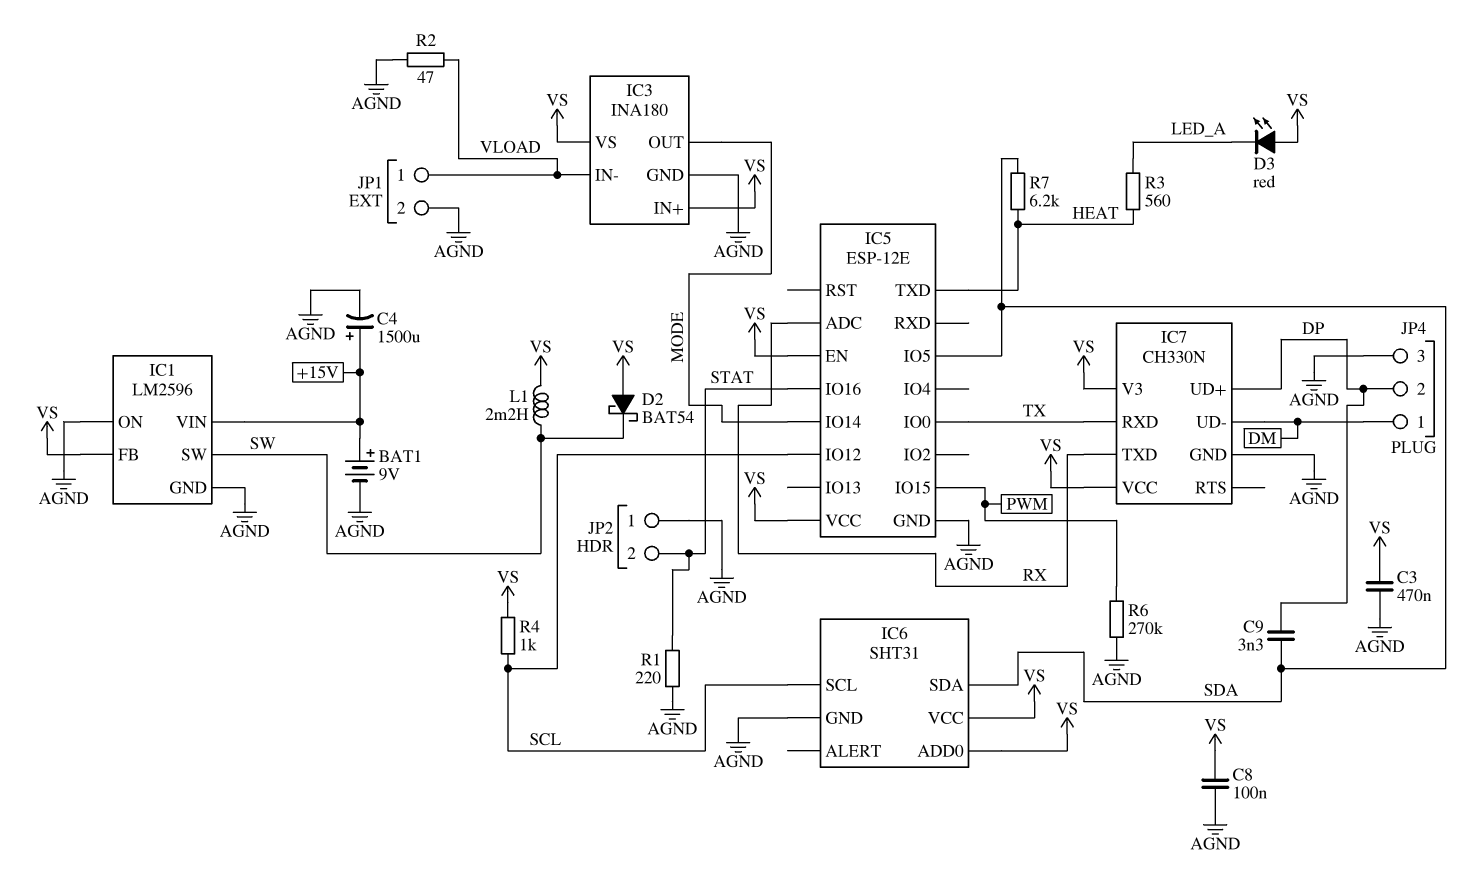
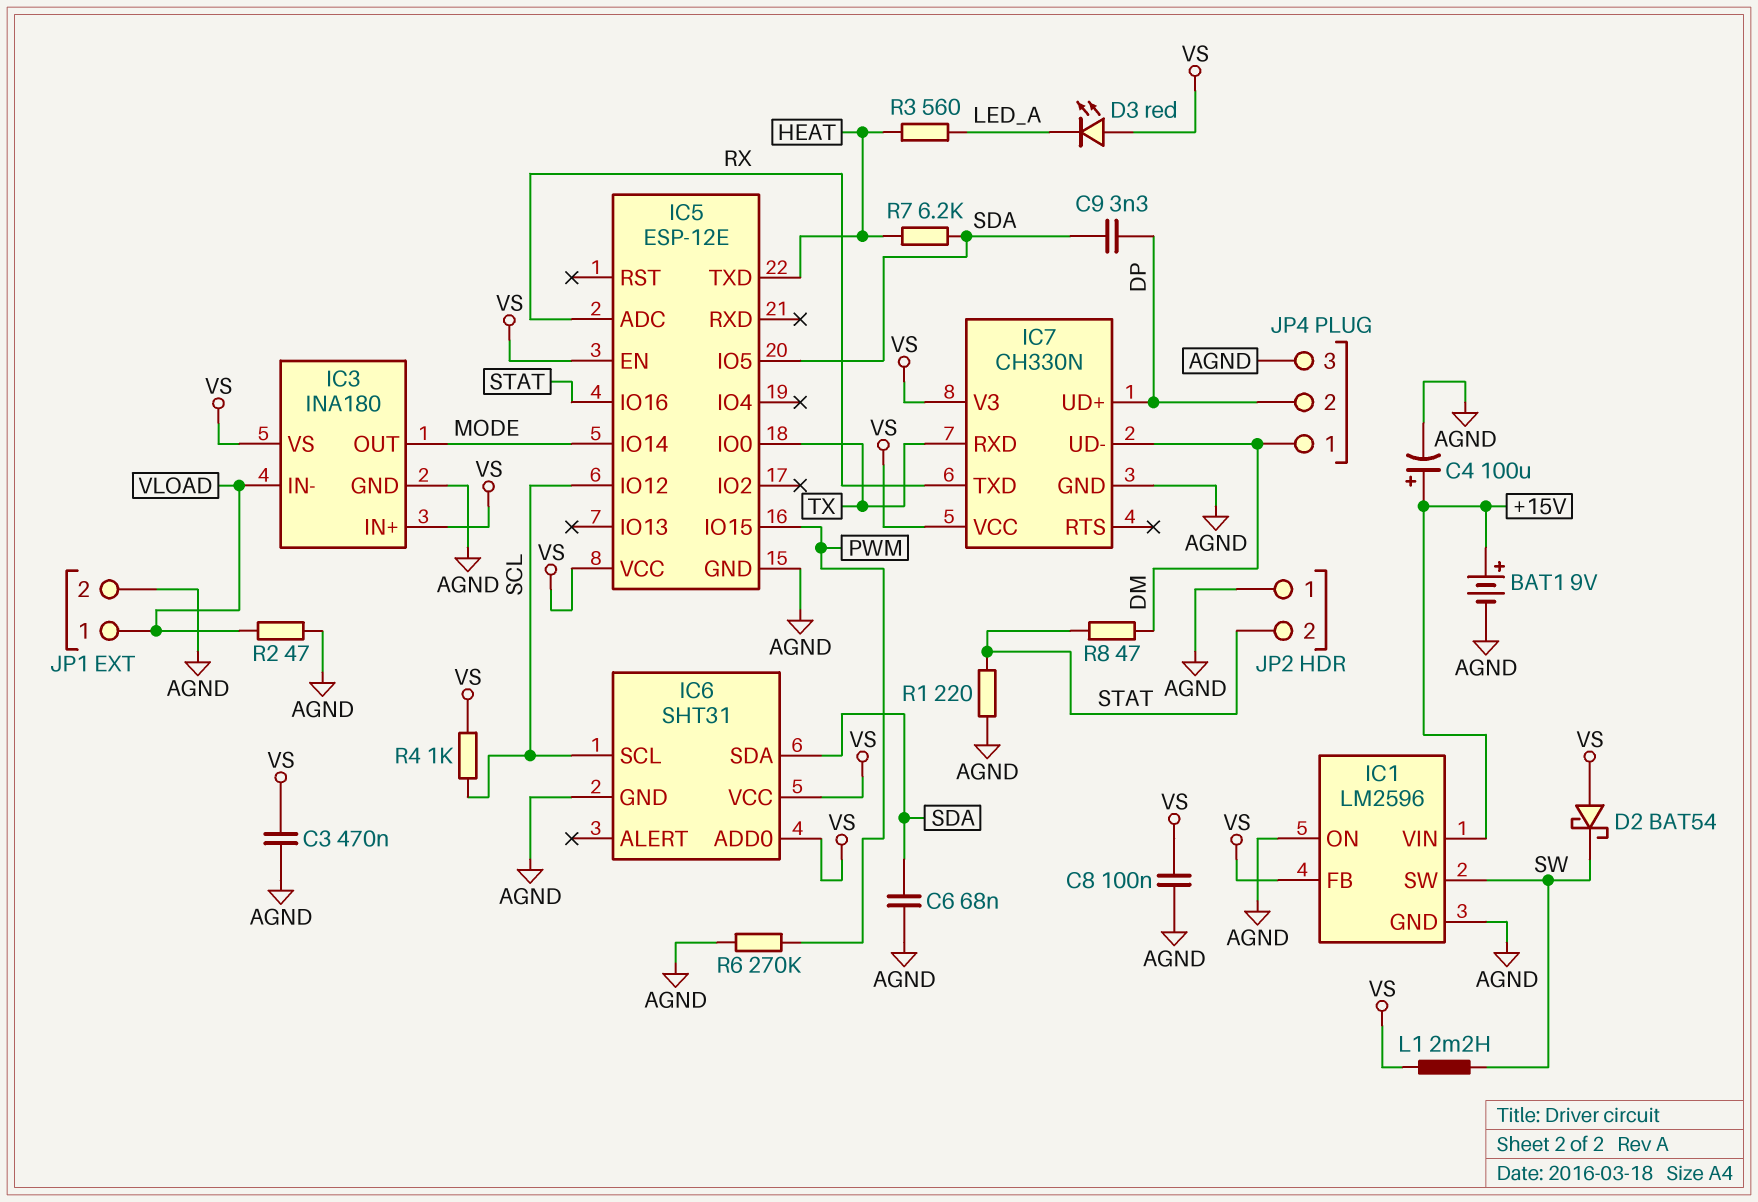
C4: 1500uF (plus +15V, minus AGND) -> 100uF (plus +15V, minus AGND)
C6: none -> 68nF (AGND, SDA)
R8: none -> 47 (DM, STAT)

